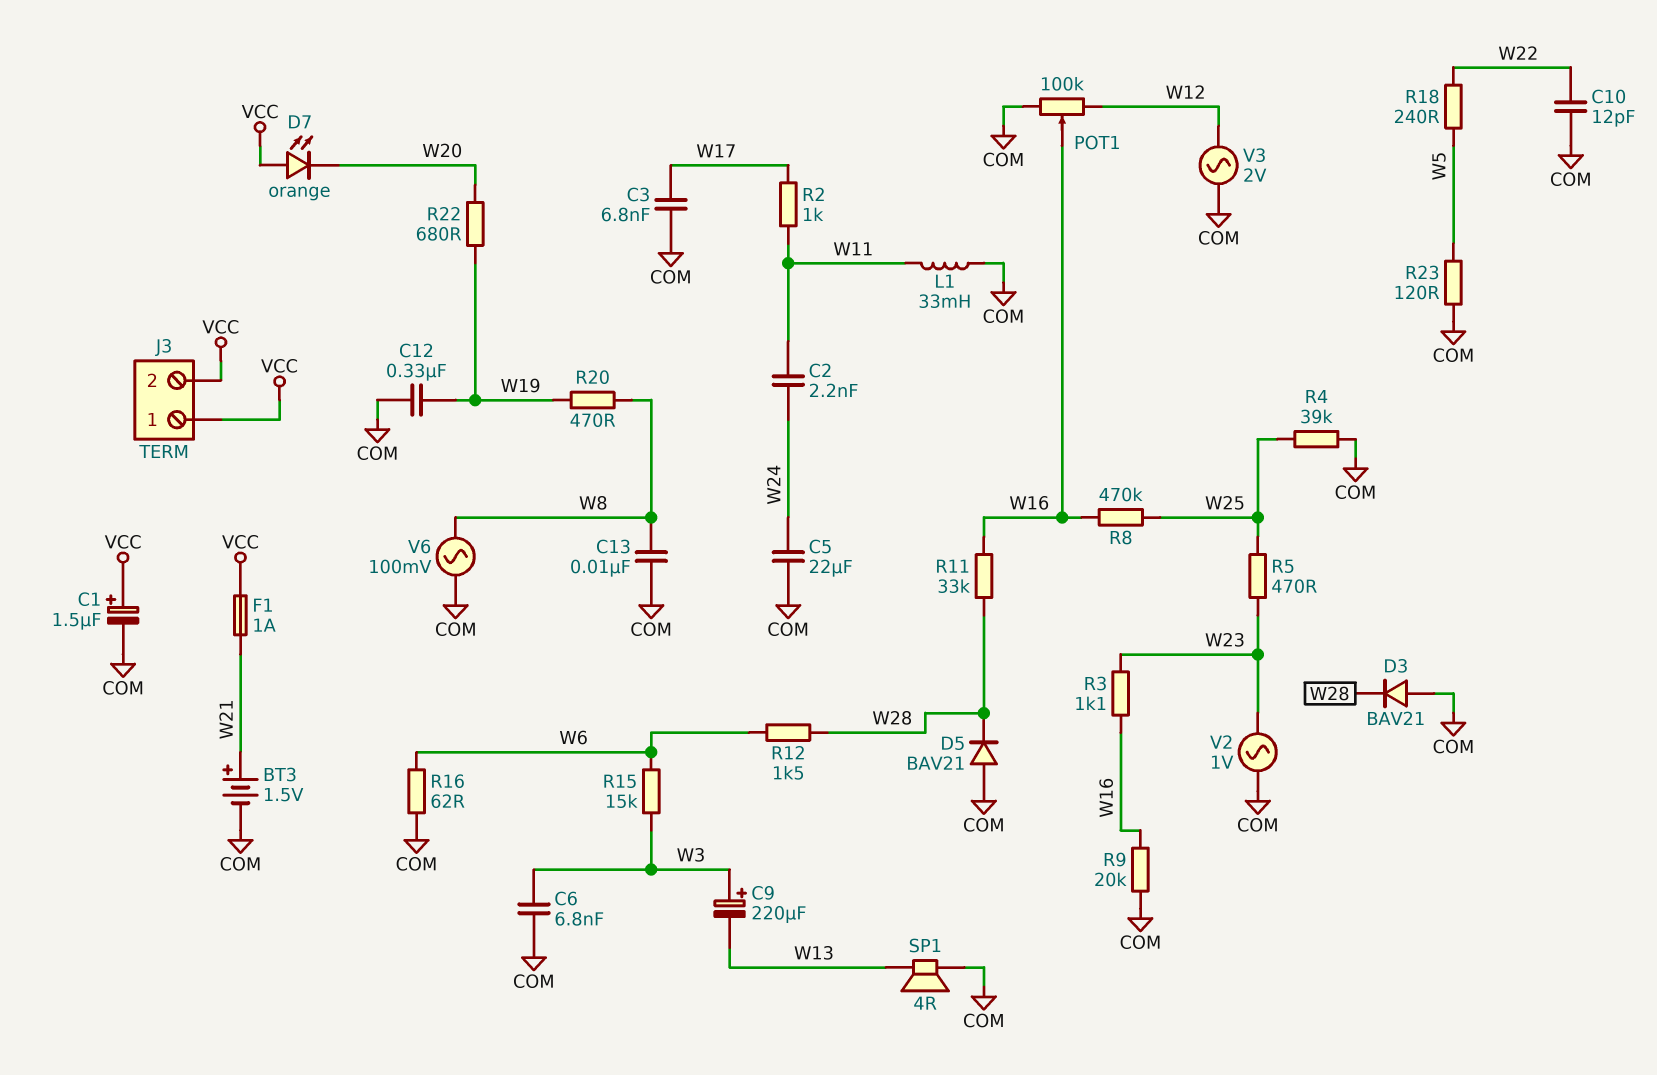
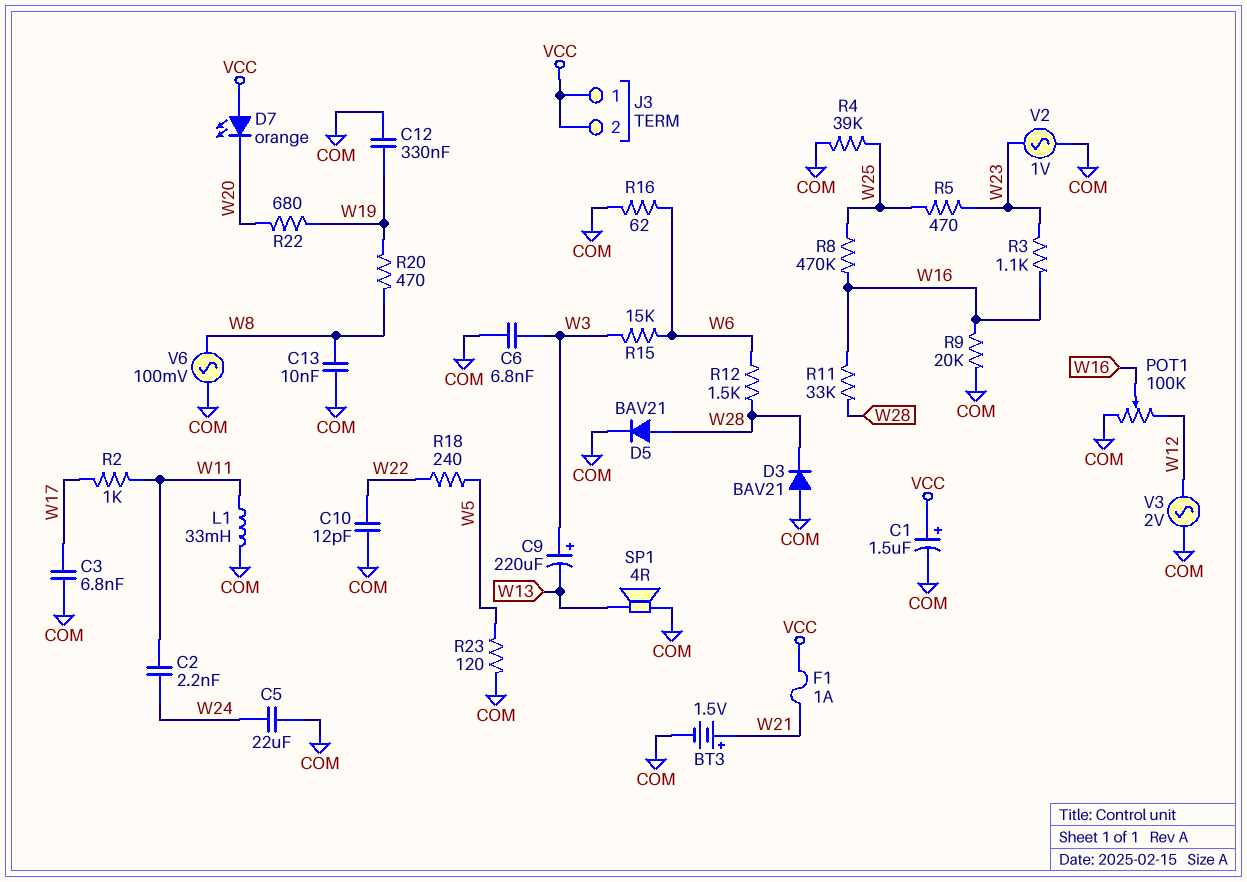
D5: diode BAV21 (A COM, K W28) -> diode BAV21 (A W28, K COM)

